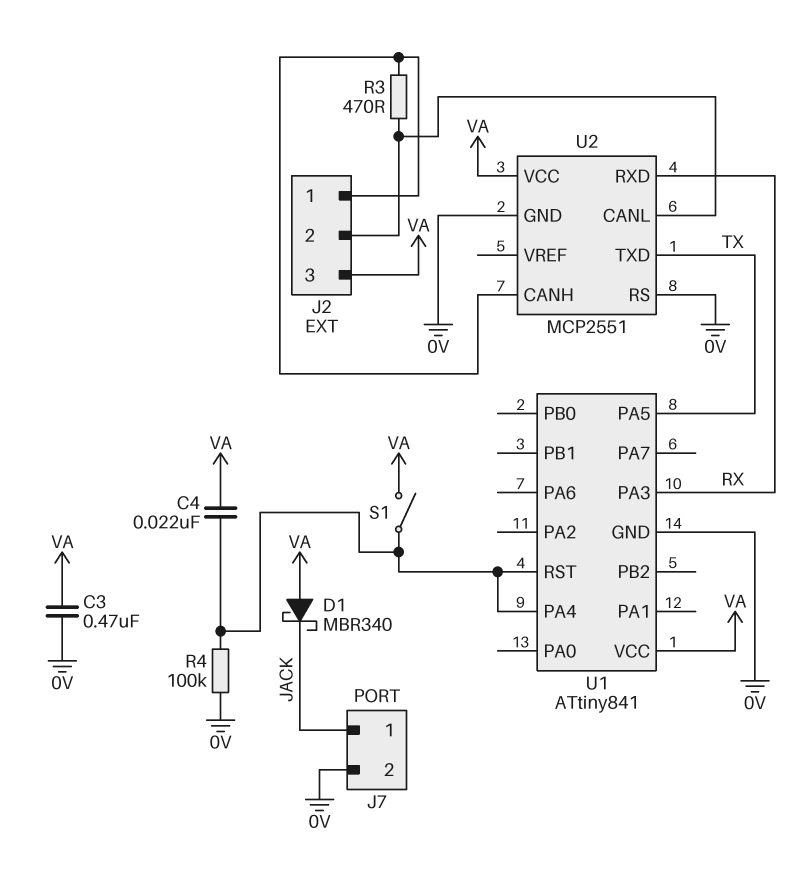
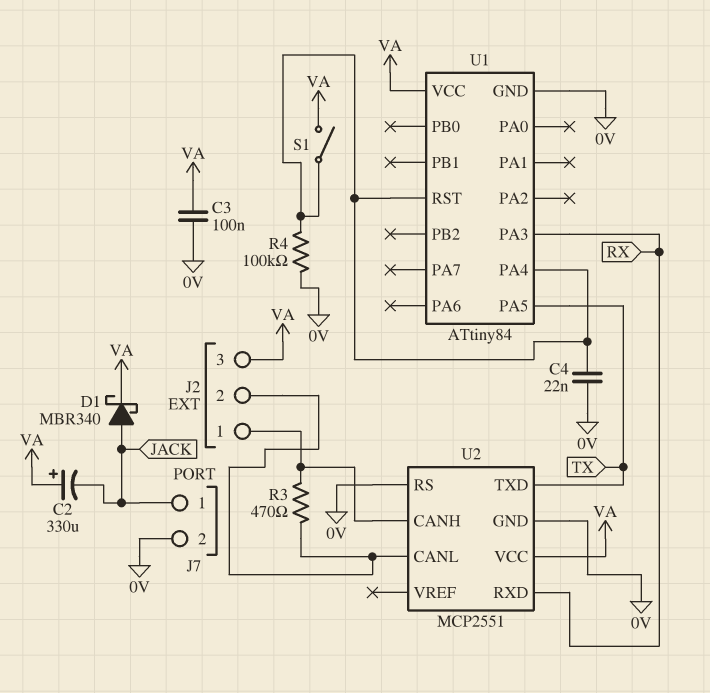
C2: none -> 330uF (plus VA, minus JACK)
C3: 470nF (0V, VA) -> 100nF (0V, VA)
C4: 22nF (U1/PA4, VA) -> 22nF (0V, U1/PA4)
D1: schottky MBR340 (A VA, K JACK) -> schottky MBR340 (A JACK, K VA)
U1: ATtiny841 -> ATtiny84

